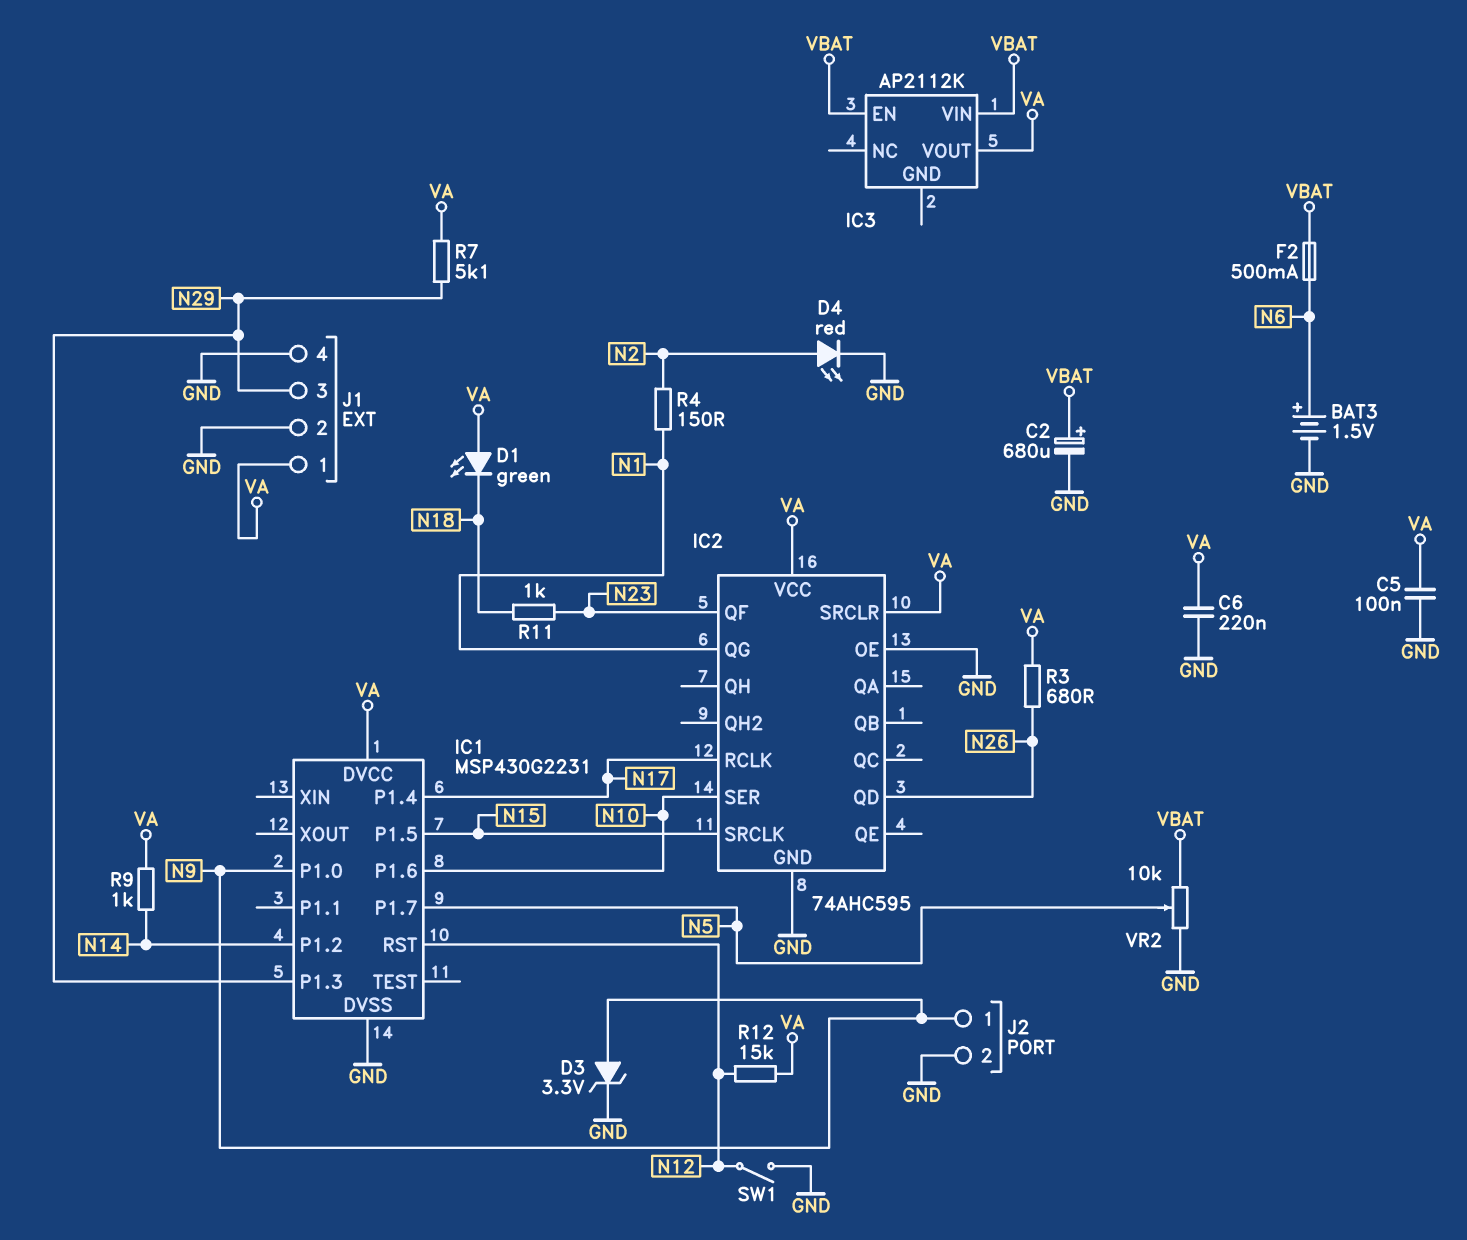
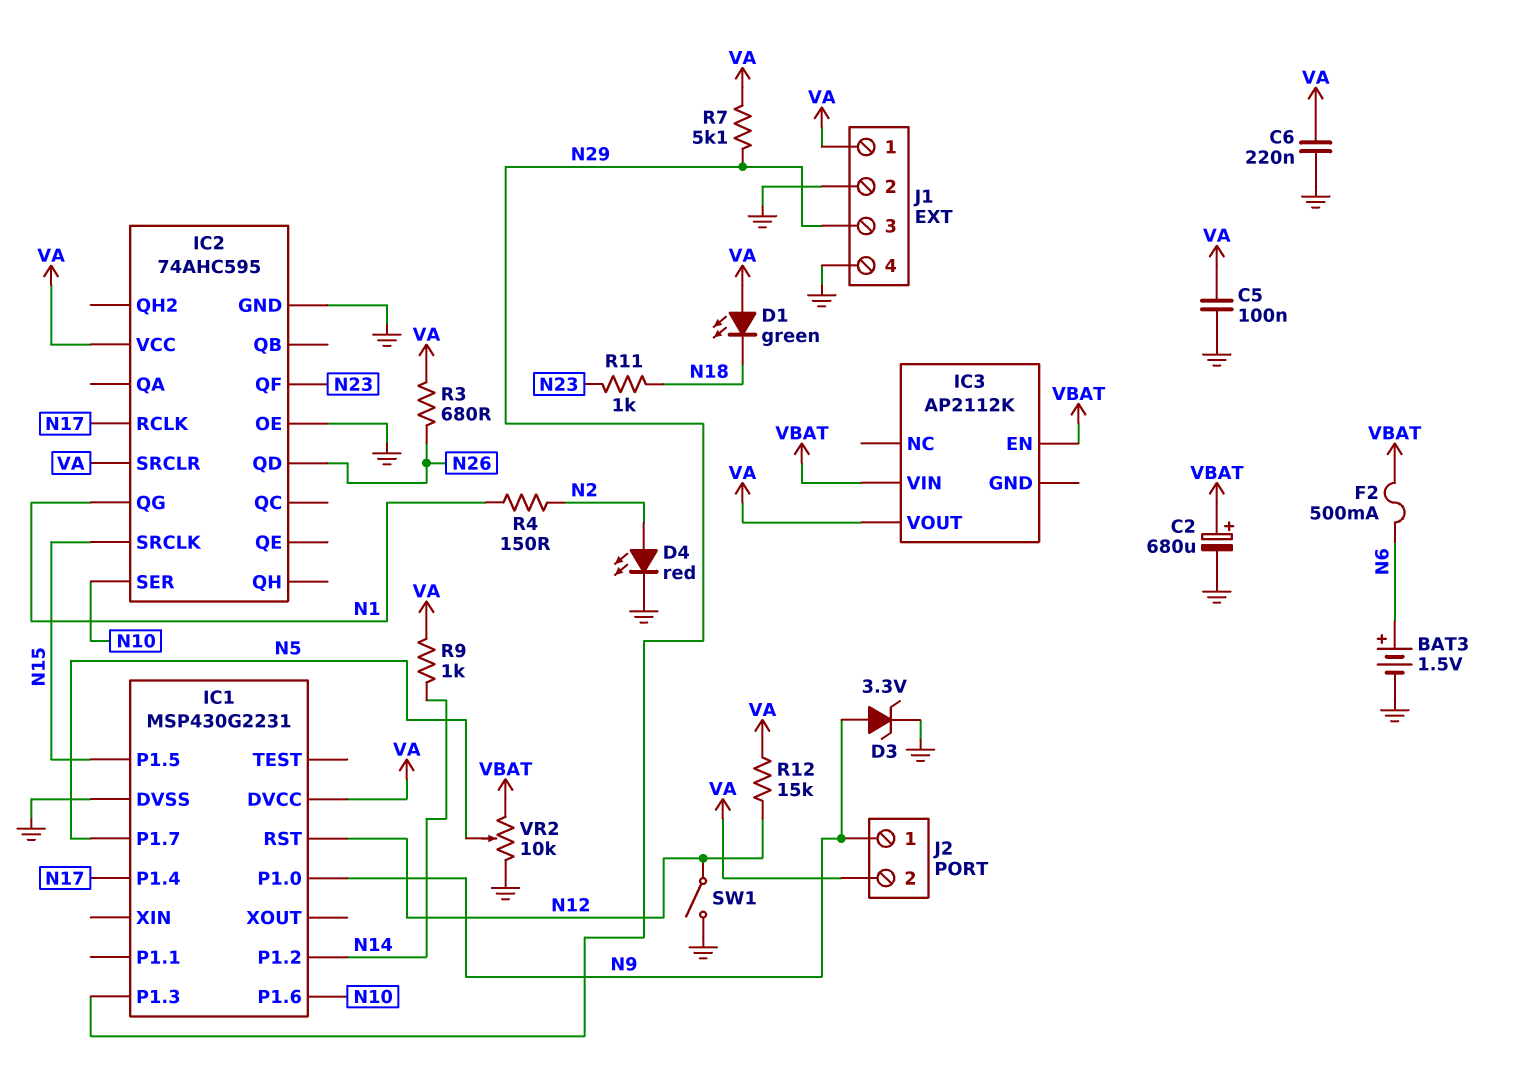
J2 pin 2: GND -> VA

